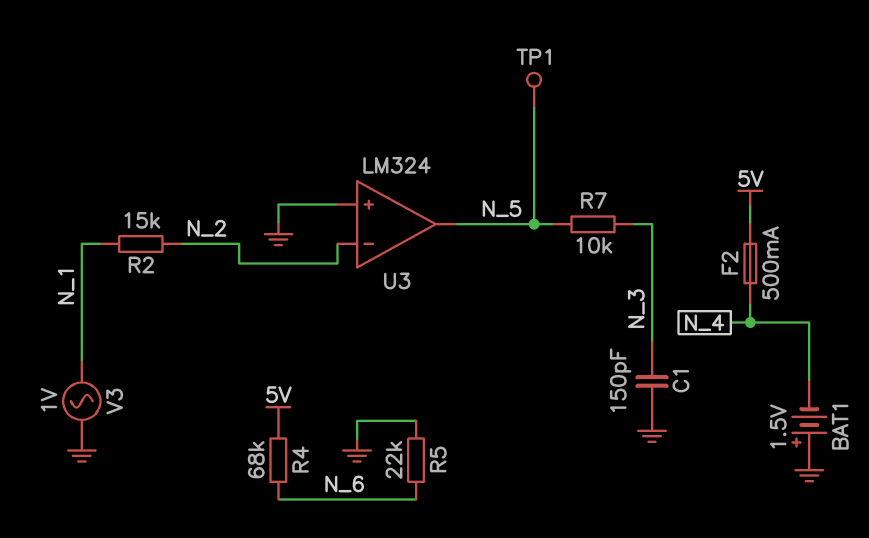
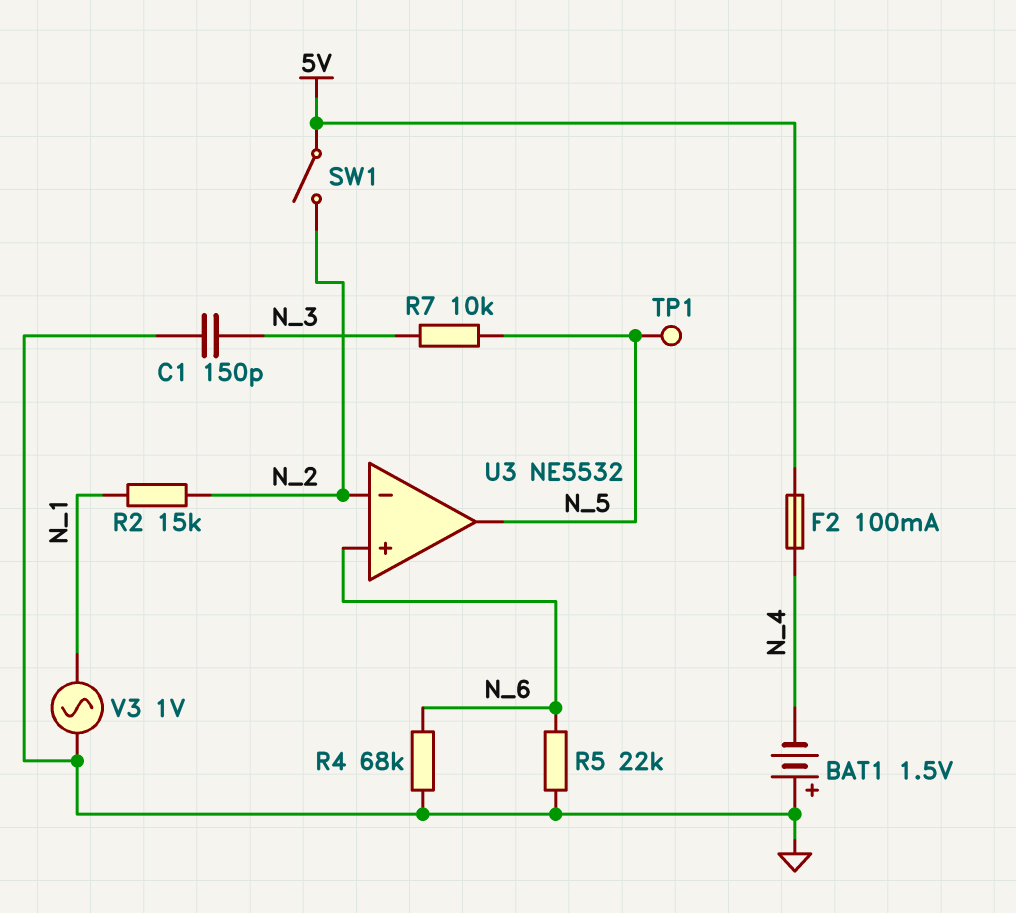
F2: 500mA (5V, N_4) -> 100mA (5V, N_4)
R4: 68k (5V, N_6) -> 68k (GND, N_6)
SW1: none -> switch (5V, N_2)
U3: LM324 -> NE5532
U3 pin in+: GND -> N_6

